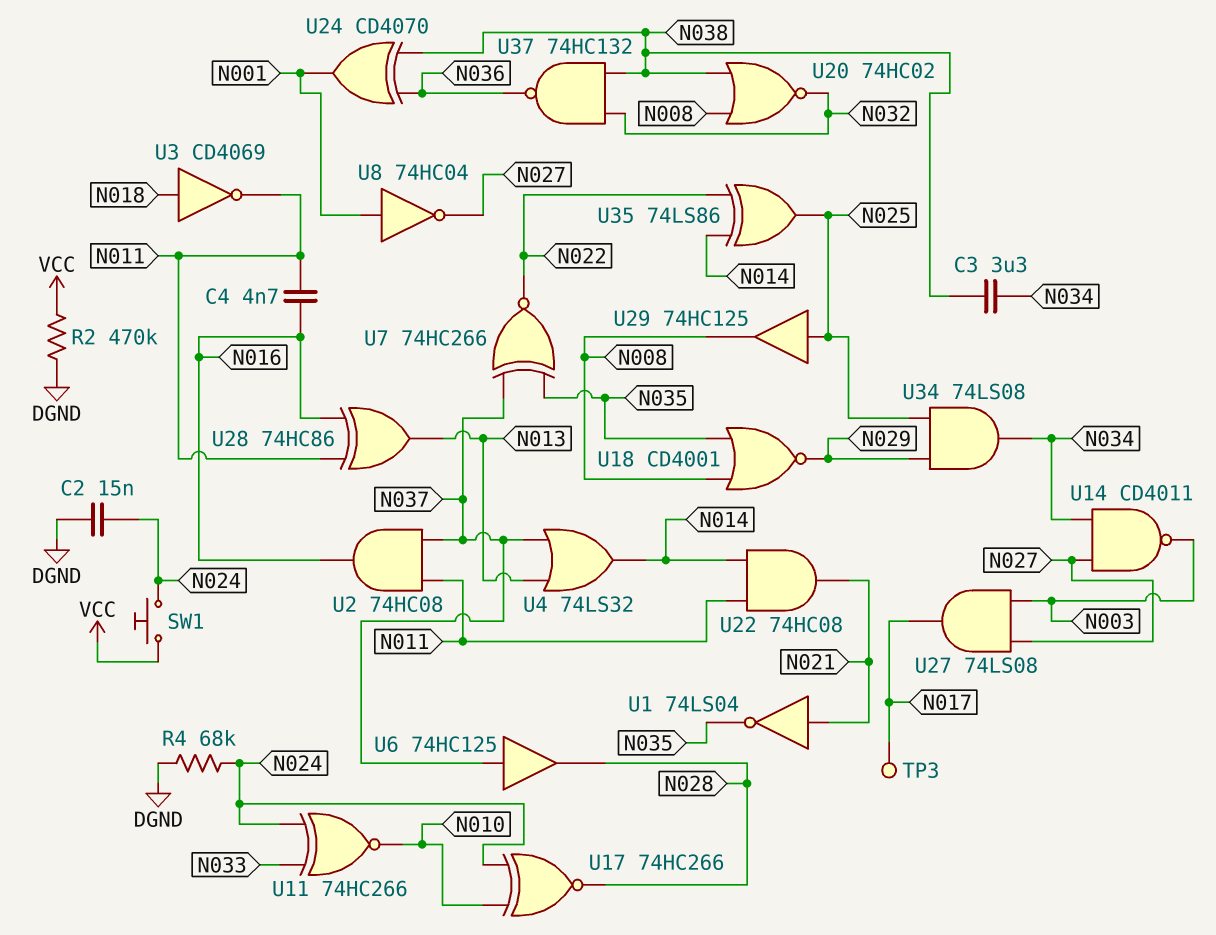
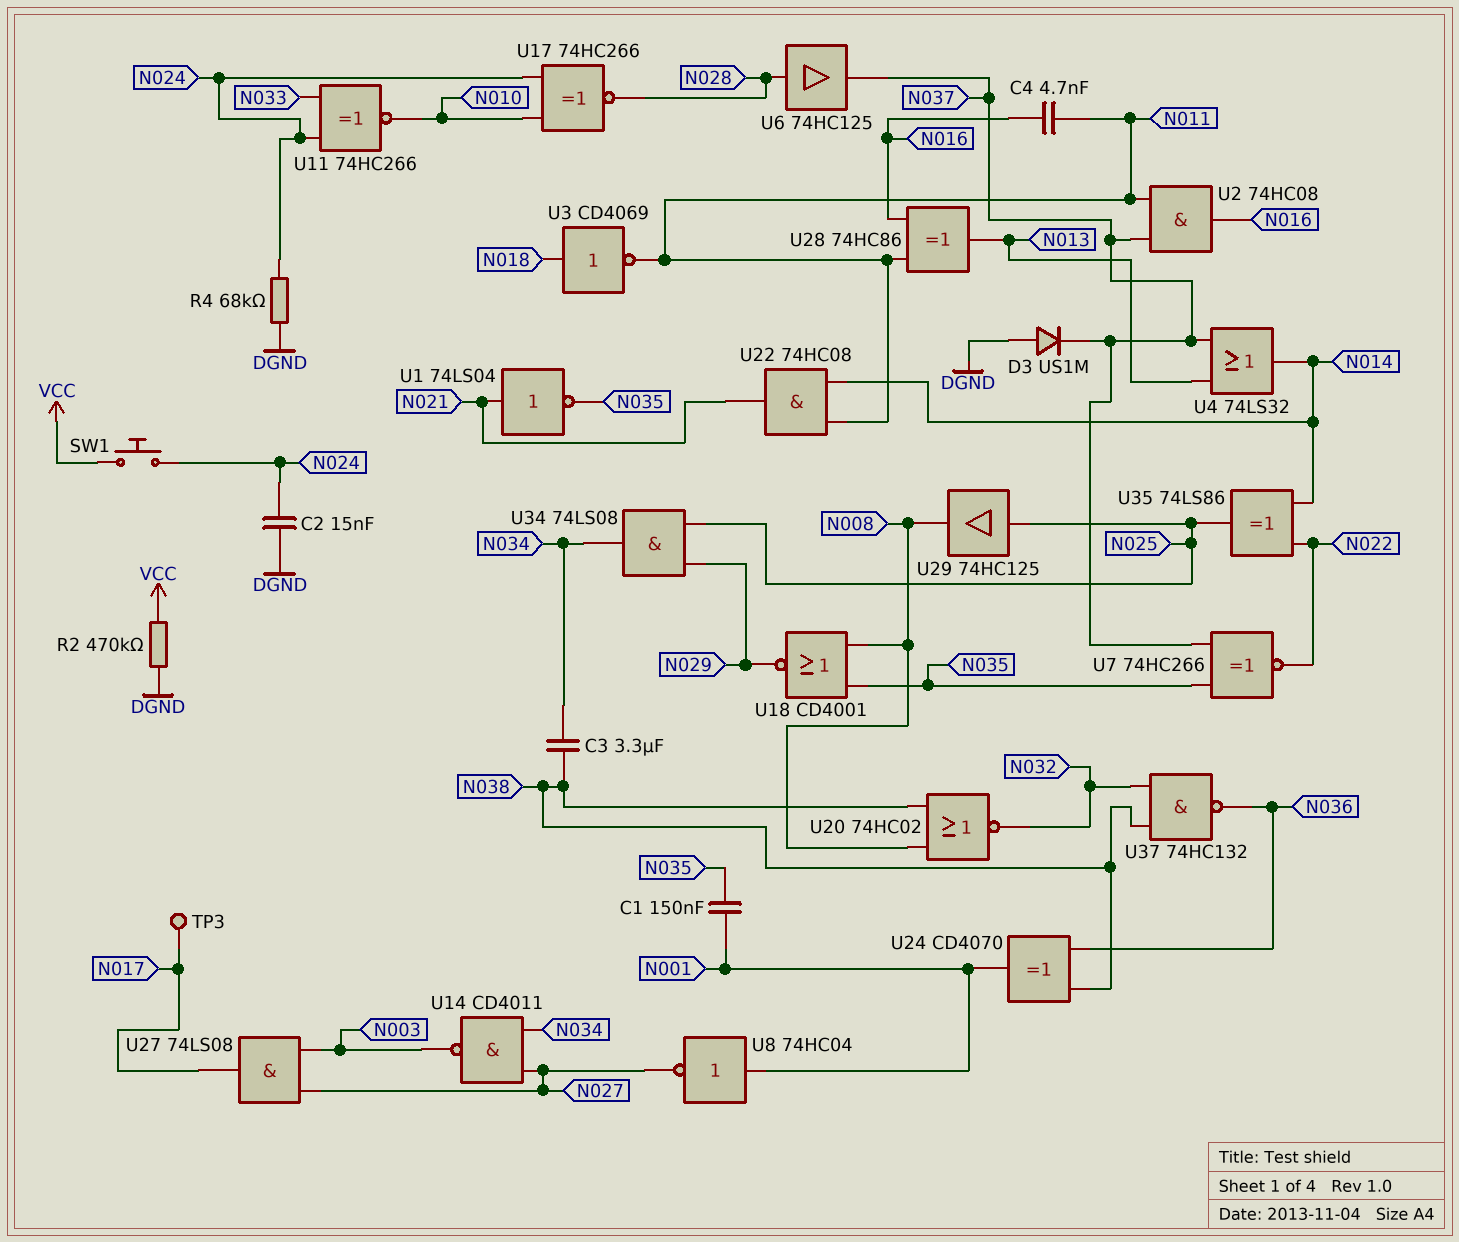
C1: none -> 150nF (N001, N035)
D3: none -> diode US1M (A DGND, K N037)
U6: buffer 74HC125 (in N037, out N028) -> buffer 74HC125 (in N028, out N037)

